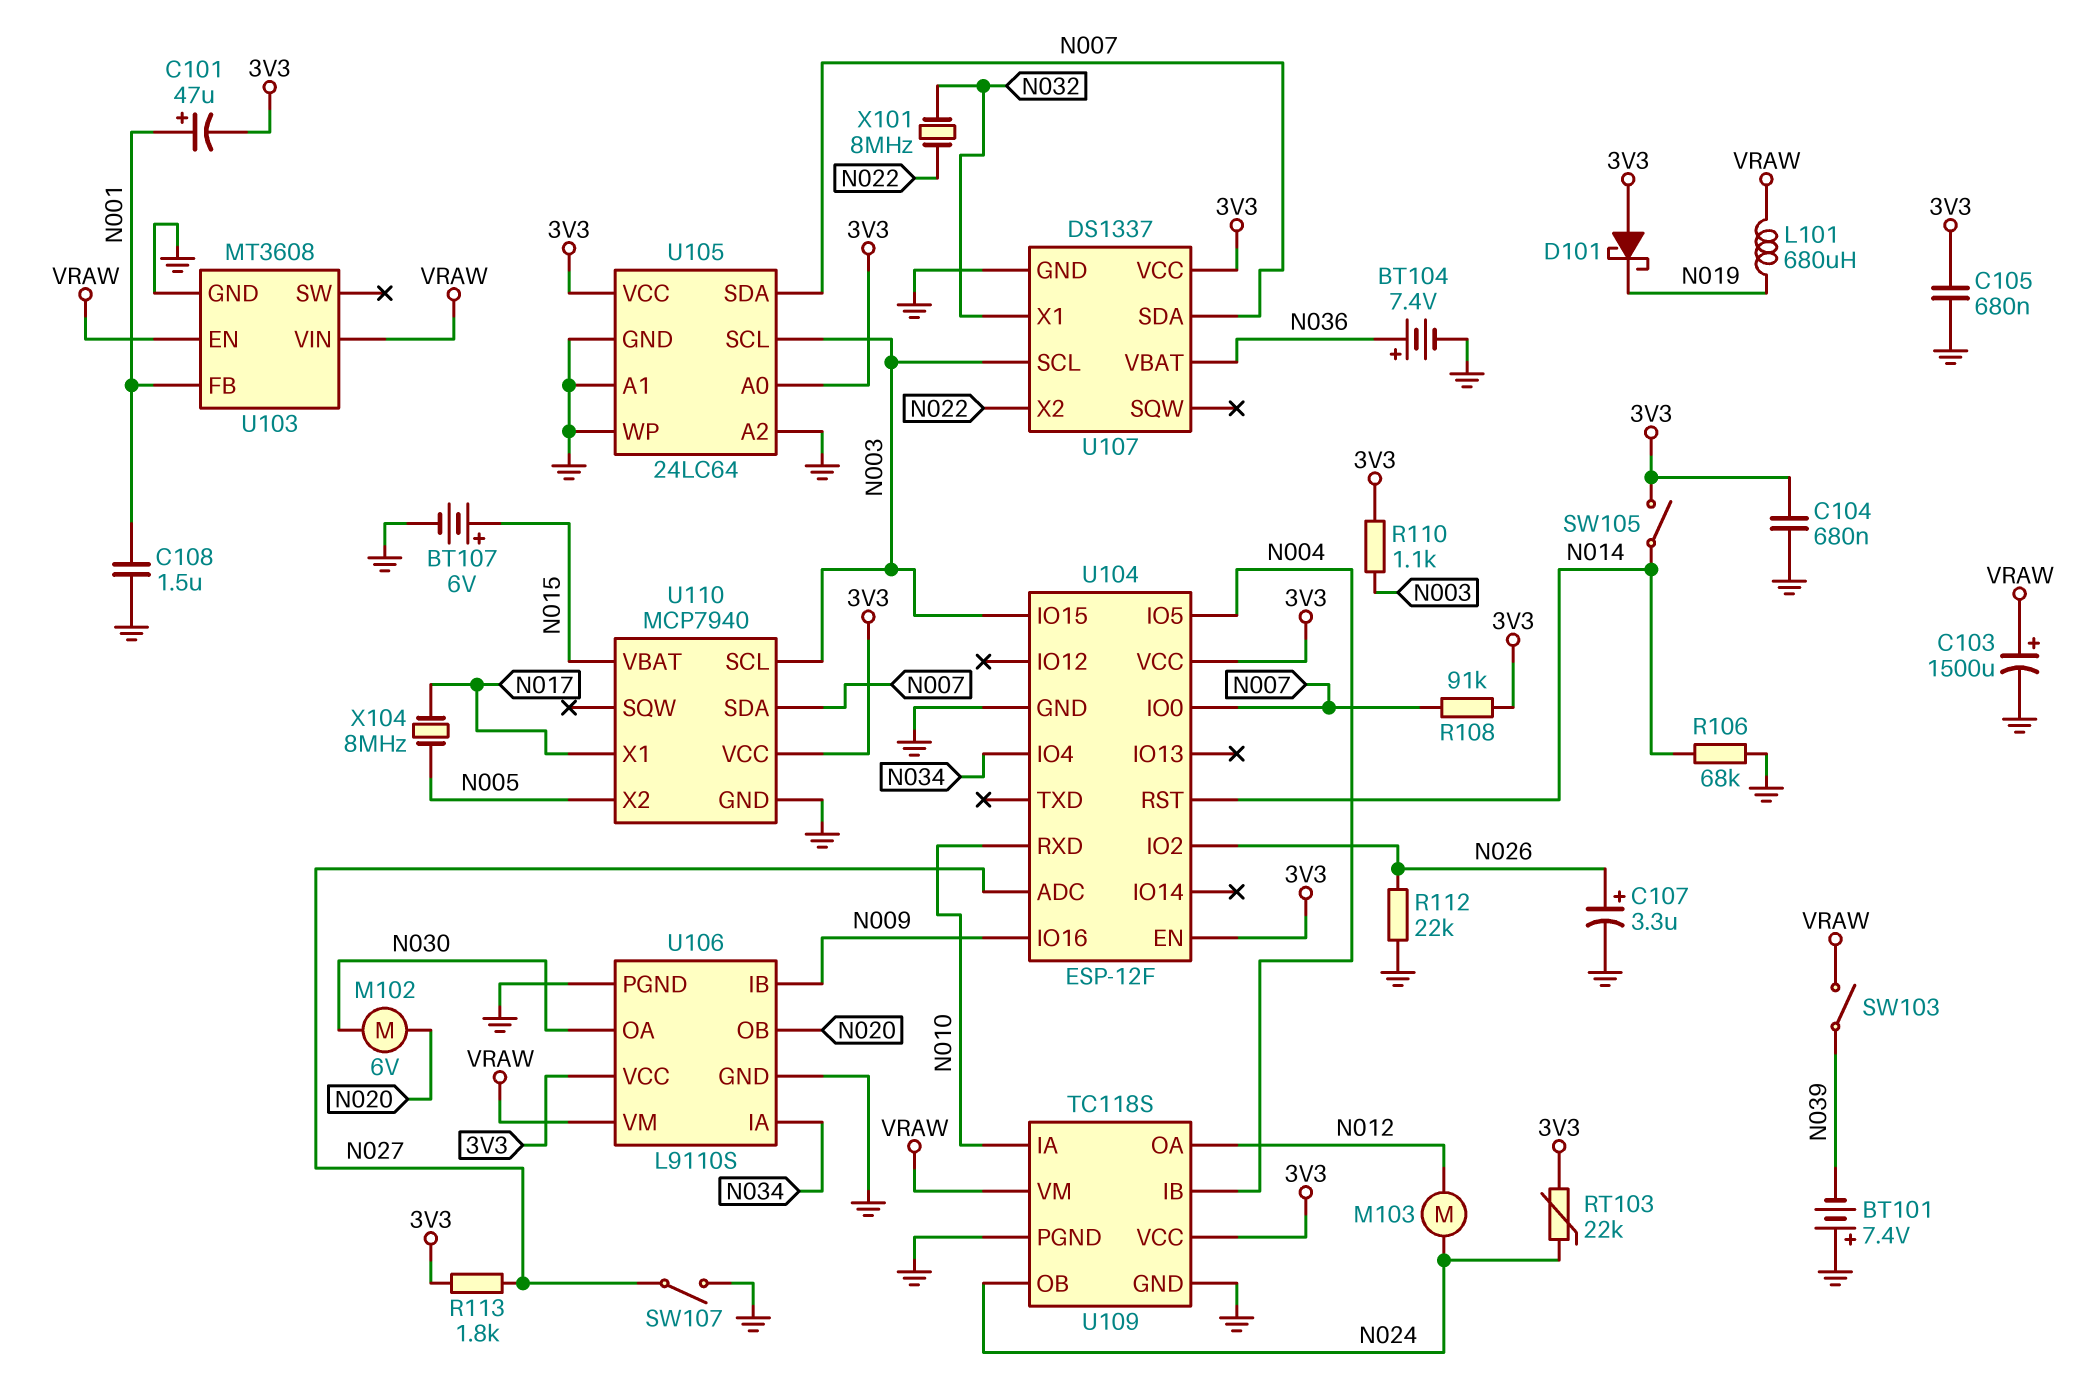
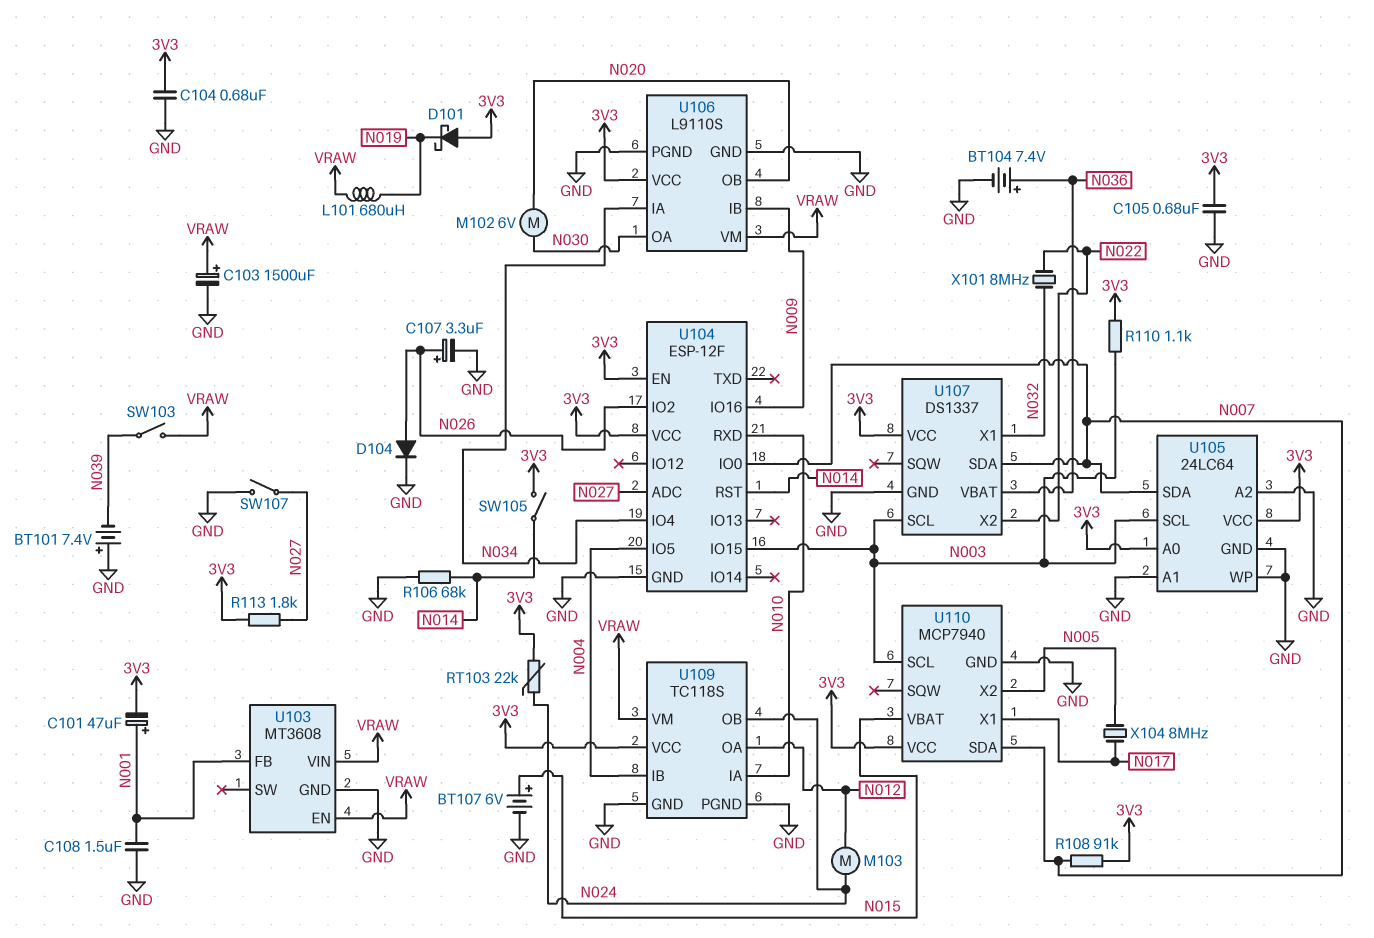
D104: none -> diode (A N026, K GND)
R112: 22k (GND, N026) -> none

